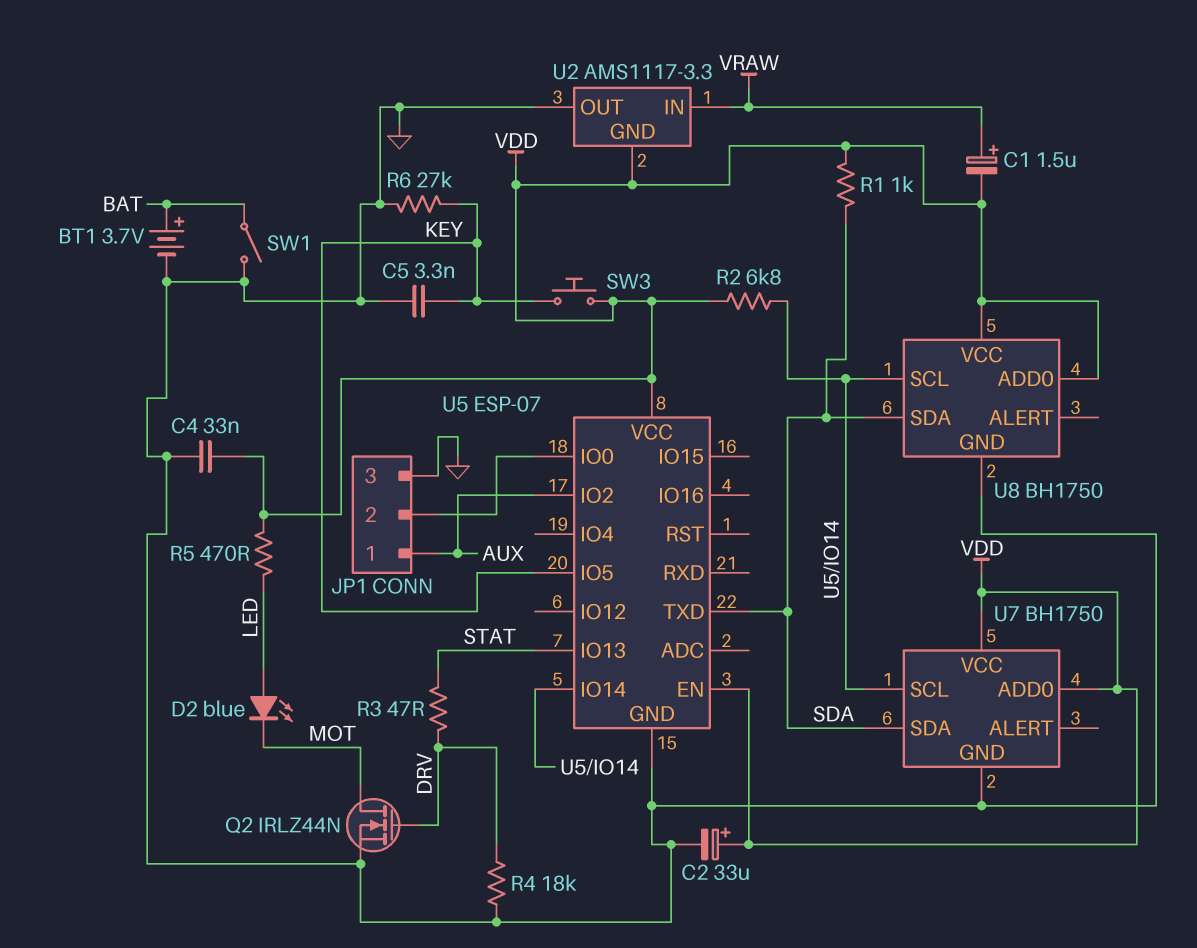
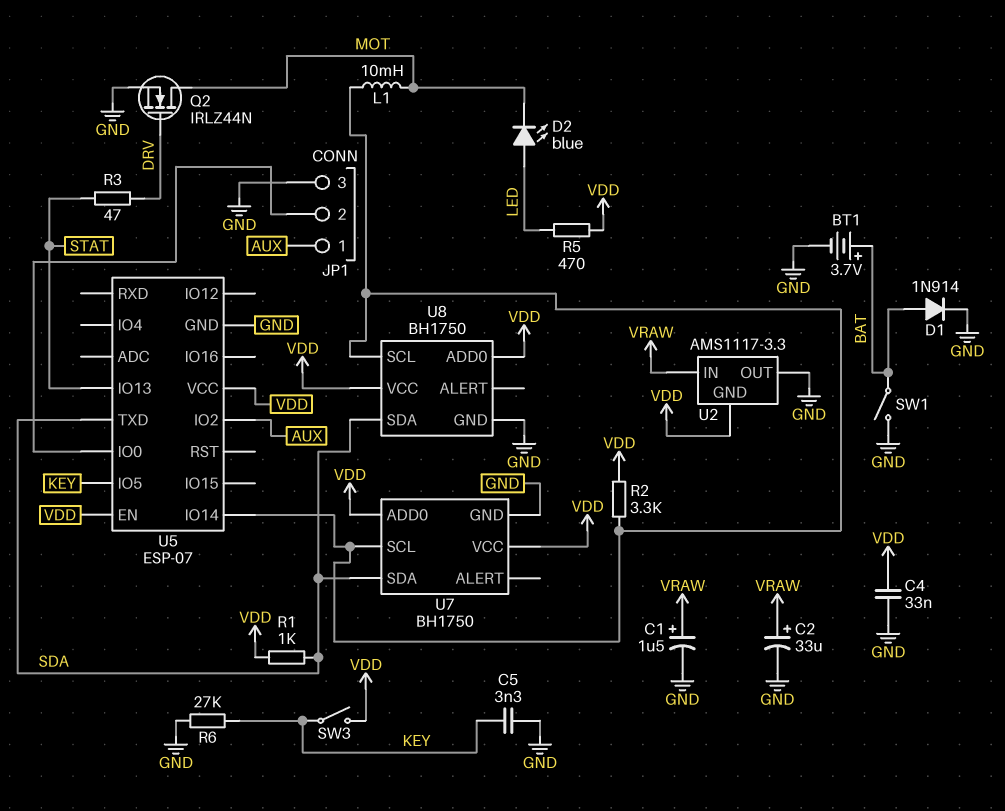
C1: 1.5uF (plus VRAW, minus VDD) -> 1.5uF (plus VRAW, minus GND)
C2: 33uF (plus VDD, minus GND) -> 33uF (plus VRAW, minus GND)
D1: none -> diode 1N914 (A BAT, K GND)
L1: none -> 10mH (MOT, U5/IO14)
R2: 6.8k (U5/IO14, VDD) -> 3.3k (U5/IO14, VDD)
R4: 18k (DRV, GND) -> none
SW3: button (KEY, VDD) -> switch (KEY, VDD)

